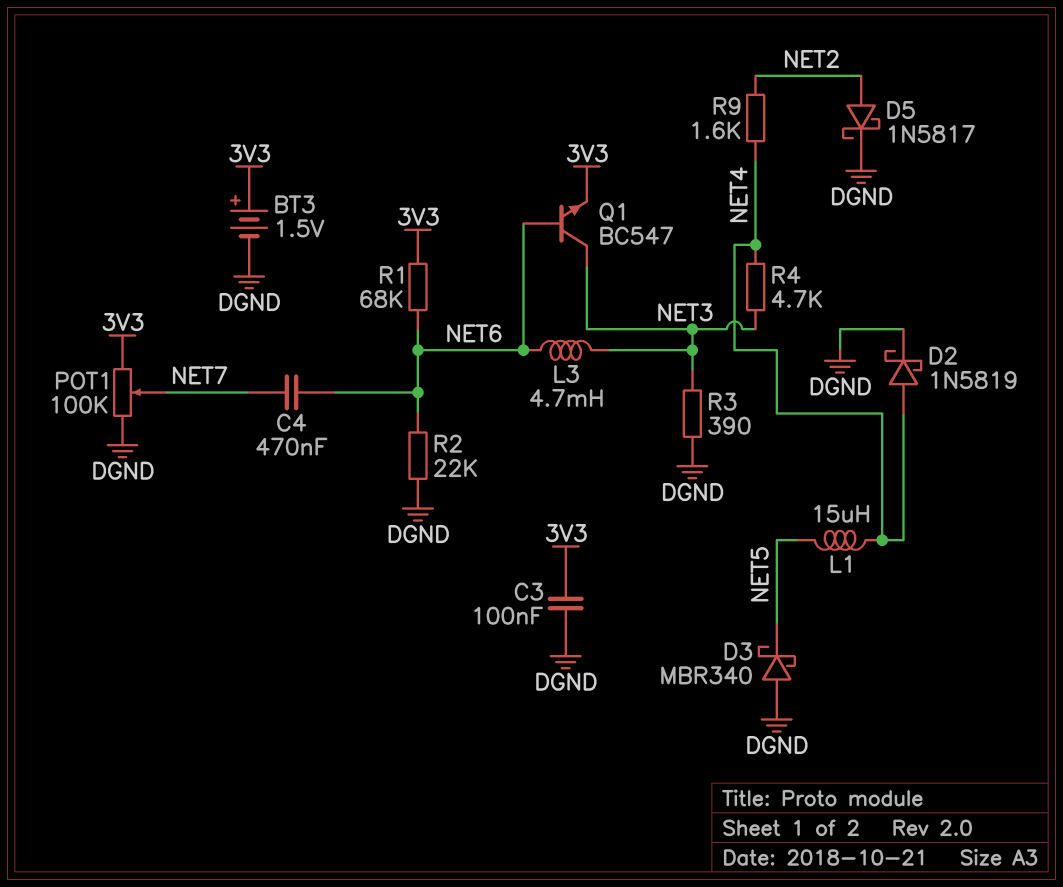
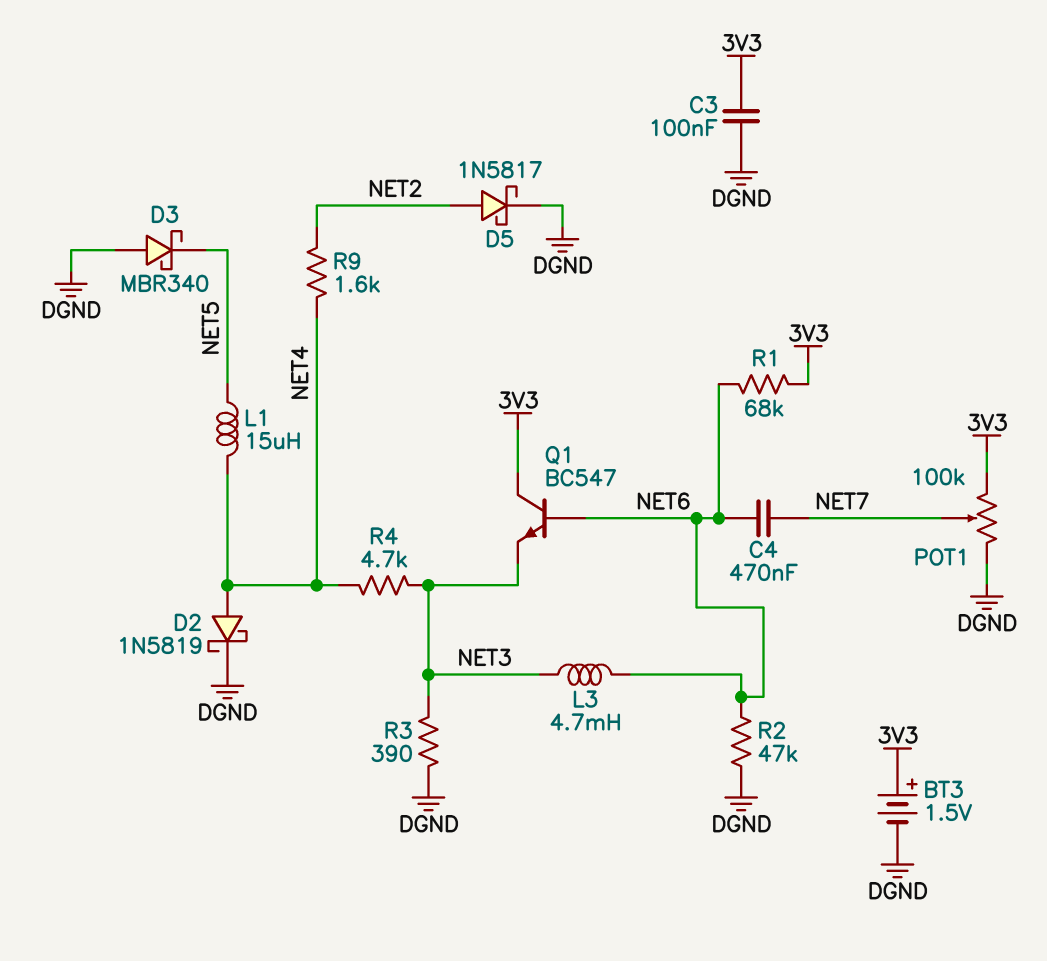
Q1: NPN BC547 (B NET6, C NET3, E 3V3) -> NPN BC547 (B NET6, C 3V3, E NET3)
R2: 22k (DGND, NET6) -> 47k (DGND, NET6)

